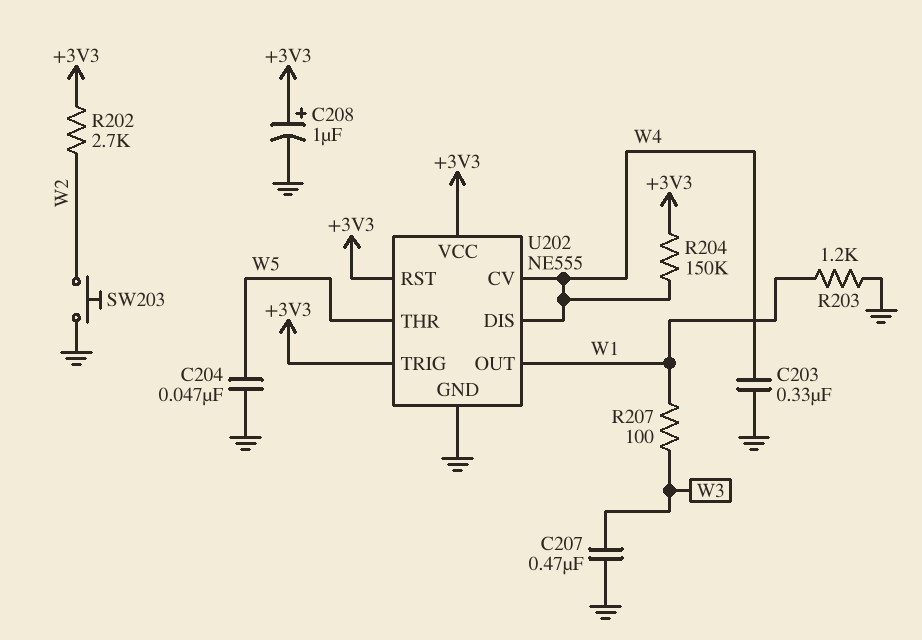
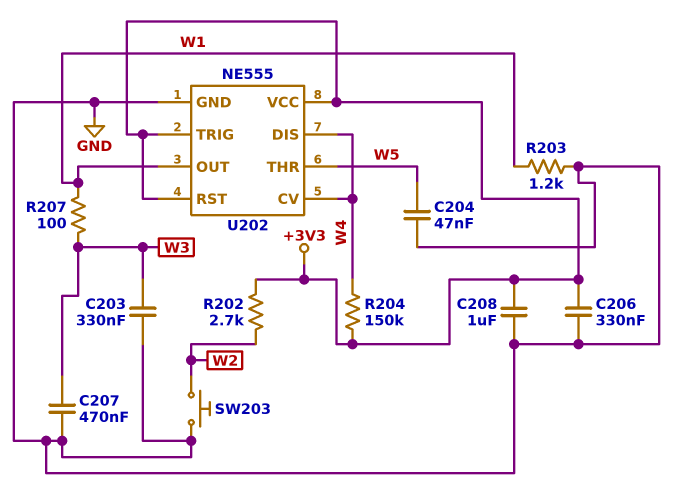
C203: 330nF (GND, W4) -> 330nF (GND, W3)
C206: none -> 330nF (+3V3, GND)
C208: 1uF (plus +3V3, minus GND) -> 1uF (+3V3, GND)

